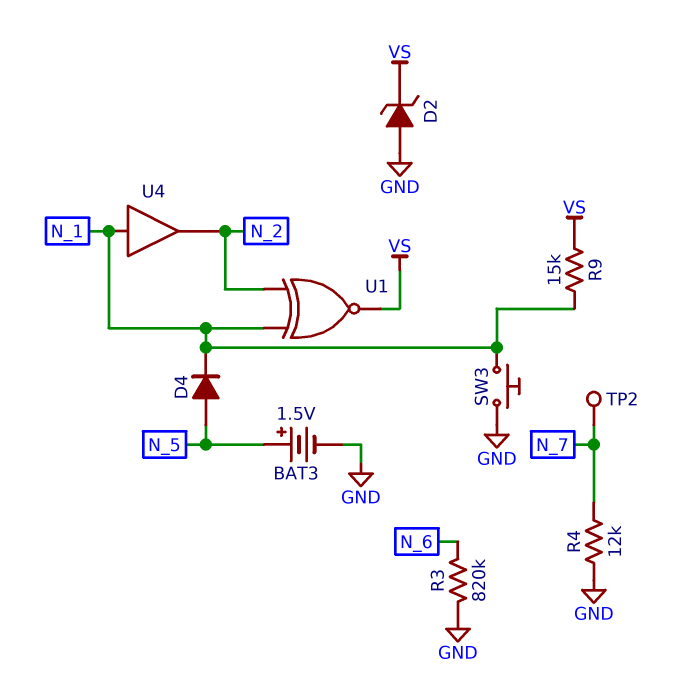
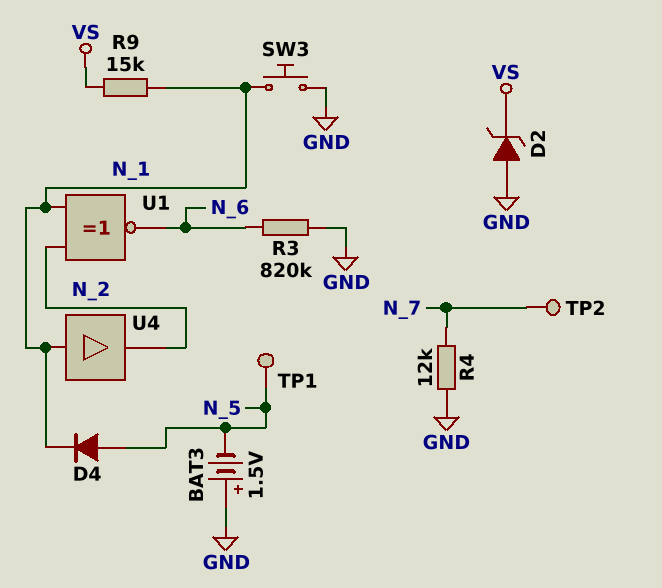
BAT3: 1.5V (plus N_5, minus GND) -> 1.5V (plus GND, minus N_5)
TP1: none -> test point (N_5)
U1: XNOR (in N_1, in N_2, out VS) -> XNOR (in N_1, in N_2, out N_6)

